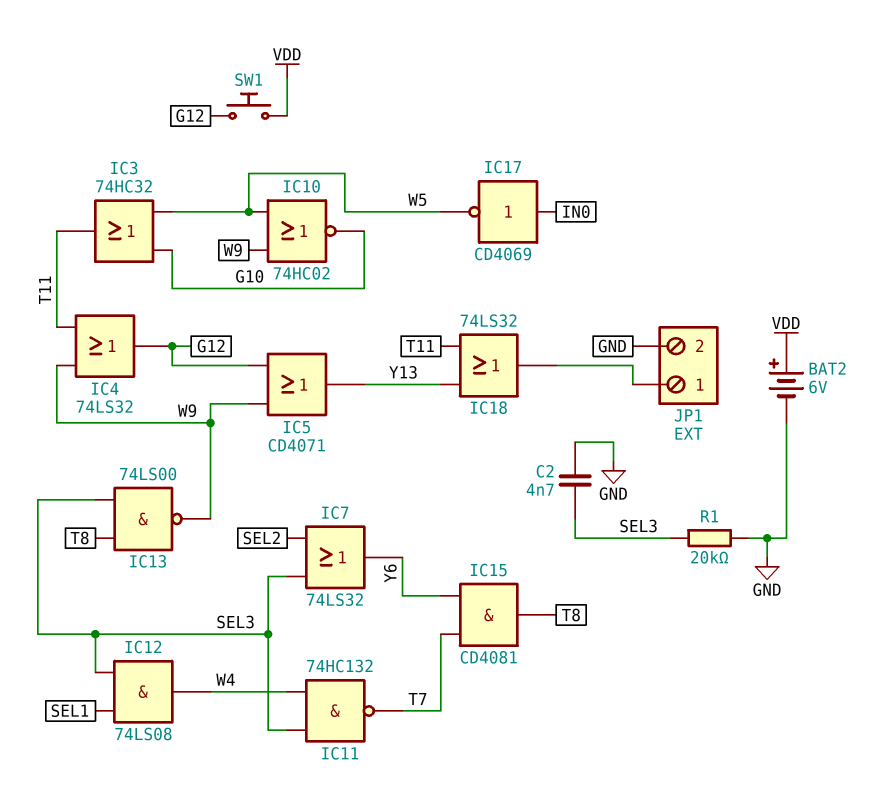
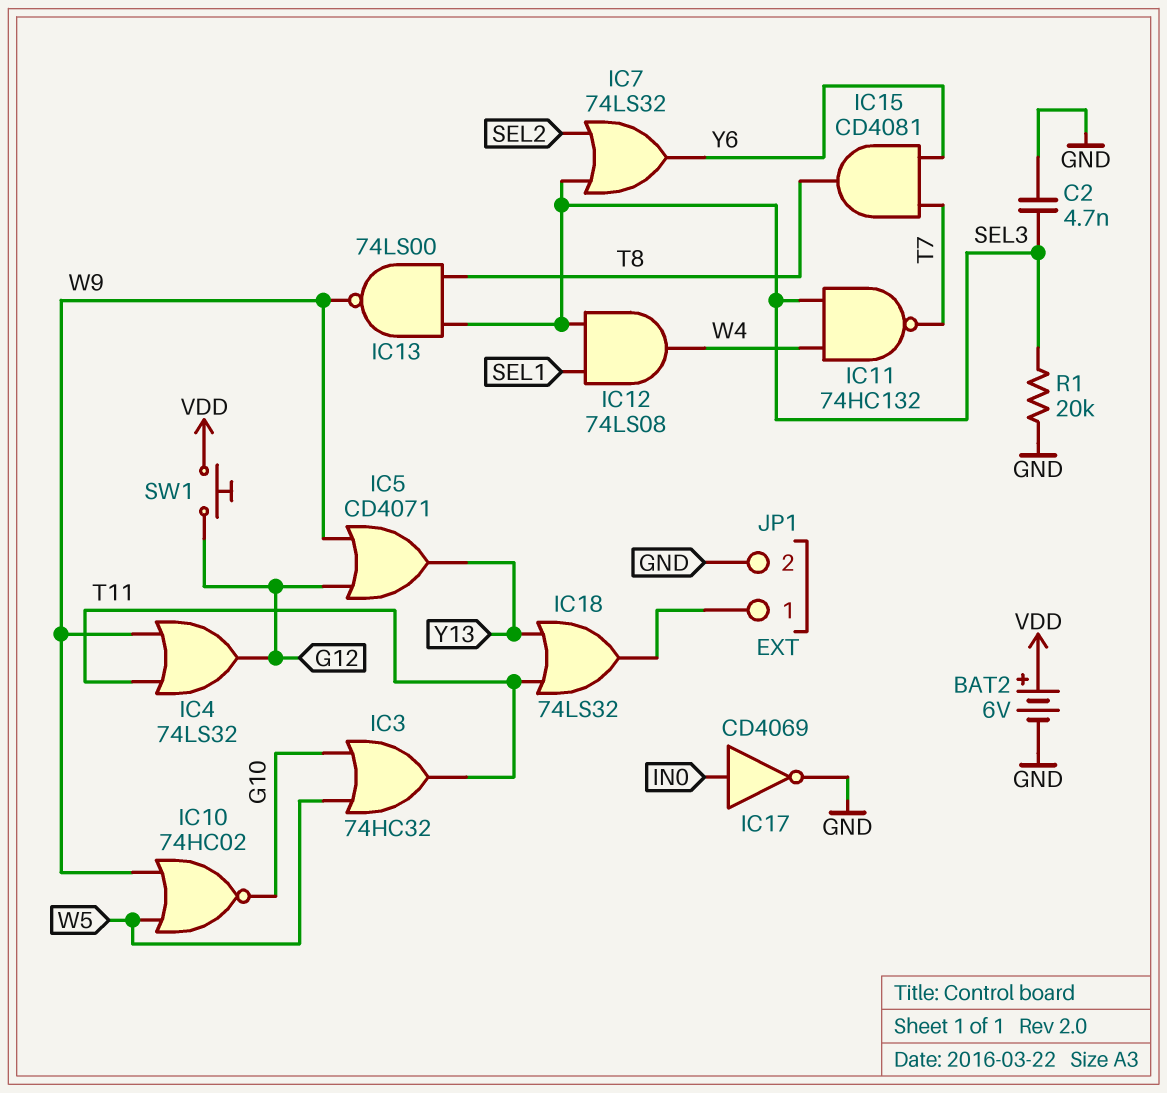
IC17: NOT CD4069 (in IN0, out W5) -> NOT CD4069 (in IN0, out GND)

